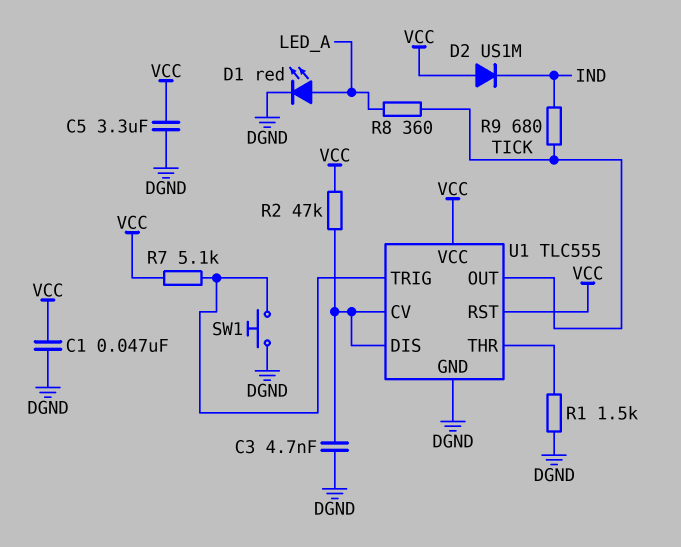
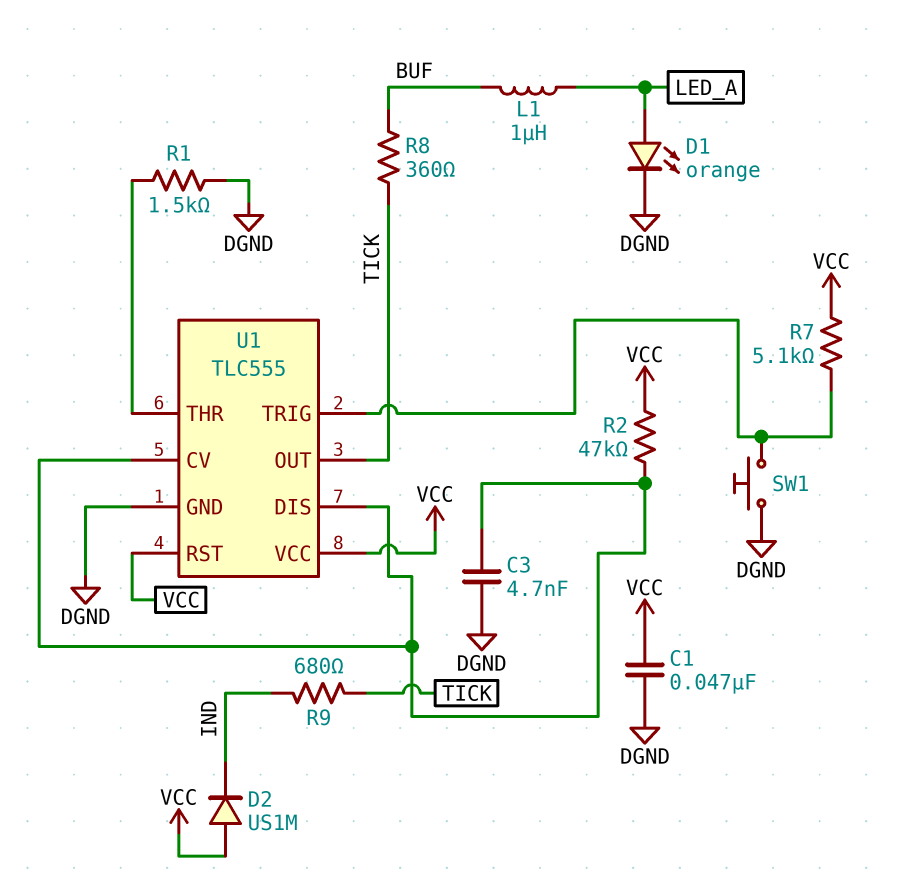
C5: 3.3uF (DGND, VCC) -> none
D1: LED red (A LED_A, K DGND) -> LED orange (A LED_A, K DGND)
L1: none -> 1uH (BUF, LED_A)
R8: 360 (LED_A, TICK) -> 360 (BUF, TICK)

